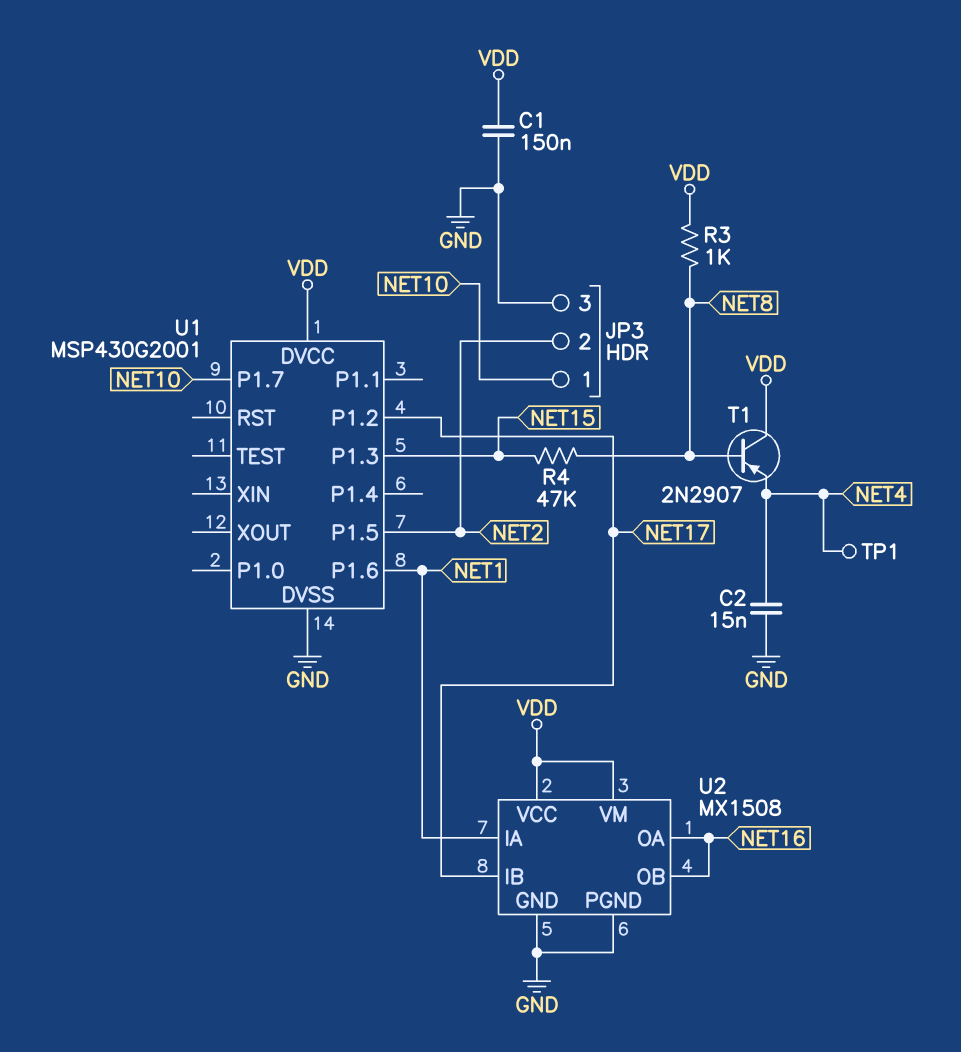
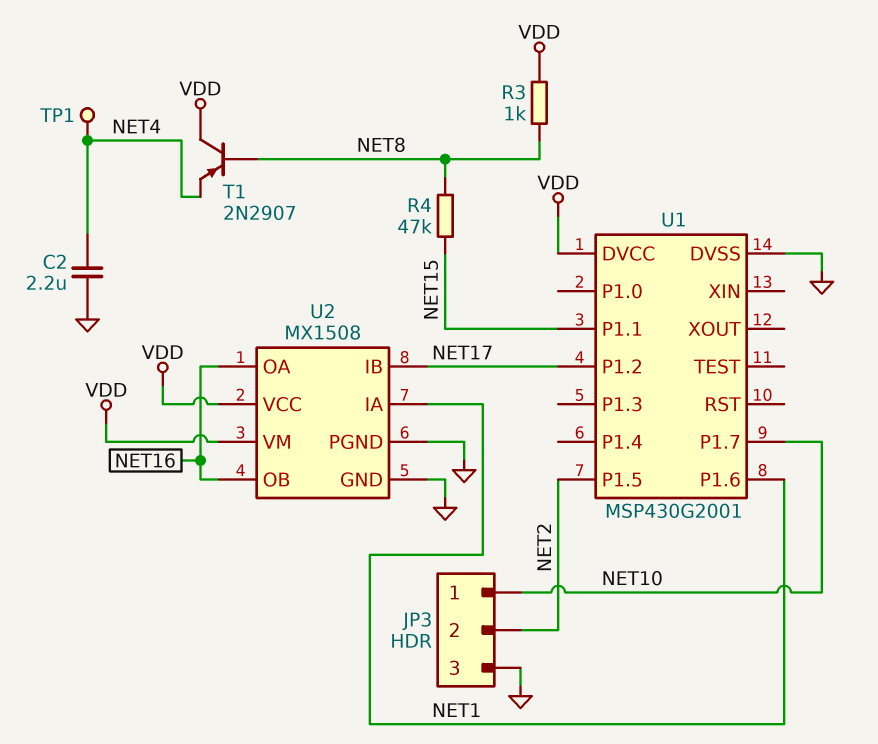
C1: 150nF (GND, VDD) -> none
C2: 15nF (GND, NET4) -> 2.2uF (GND, NET4)
U1 pin P1.1: none -> NET15
U1 pin P1.3: NET15 -> none

